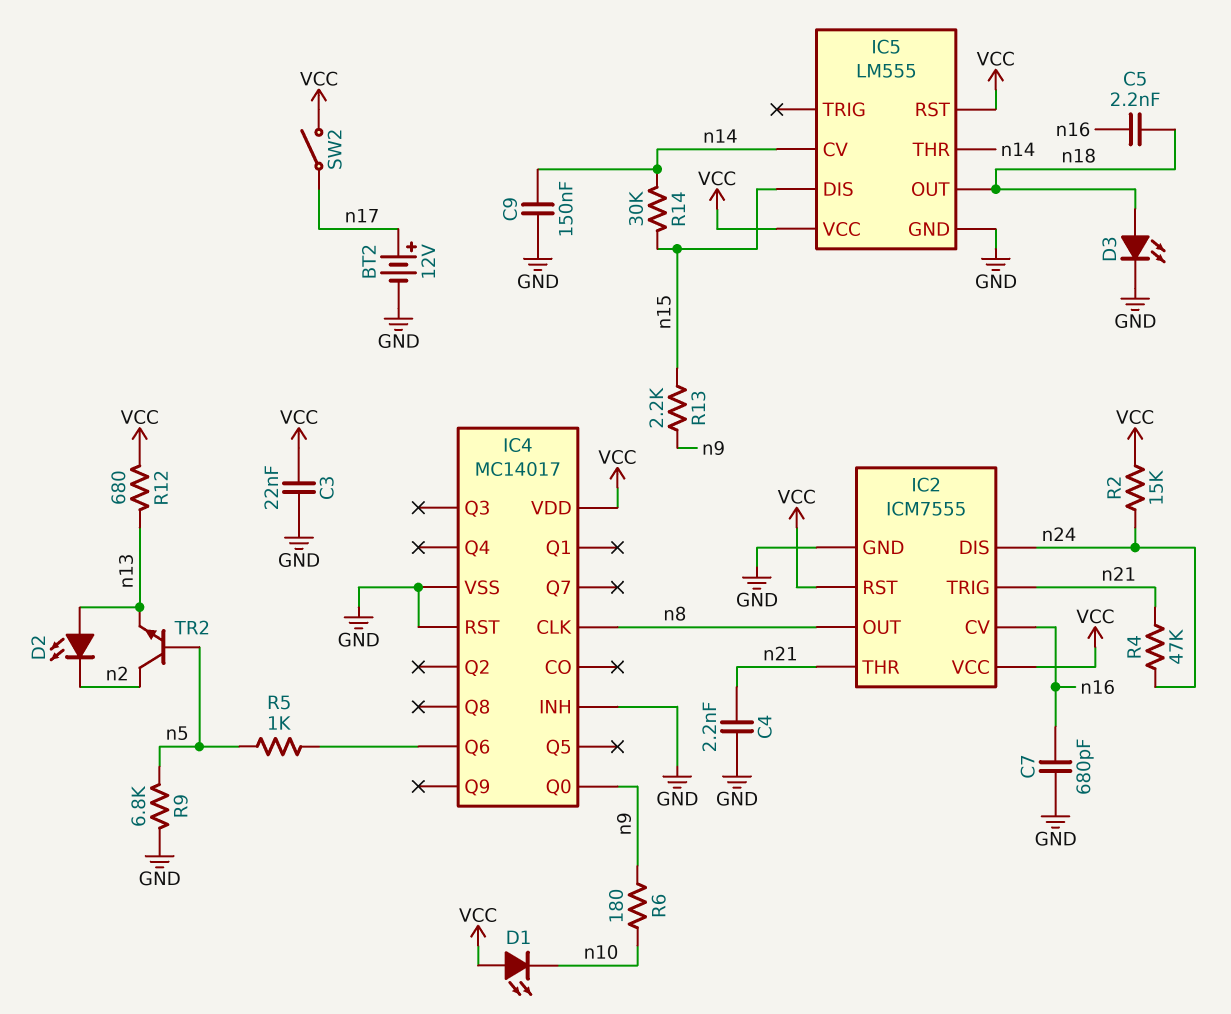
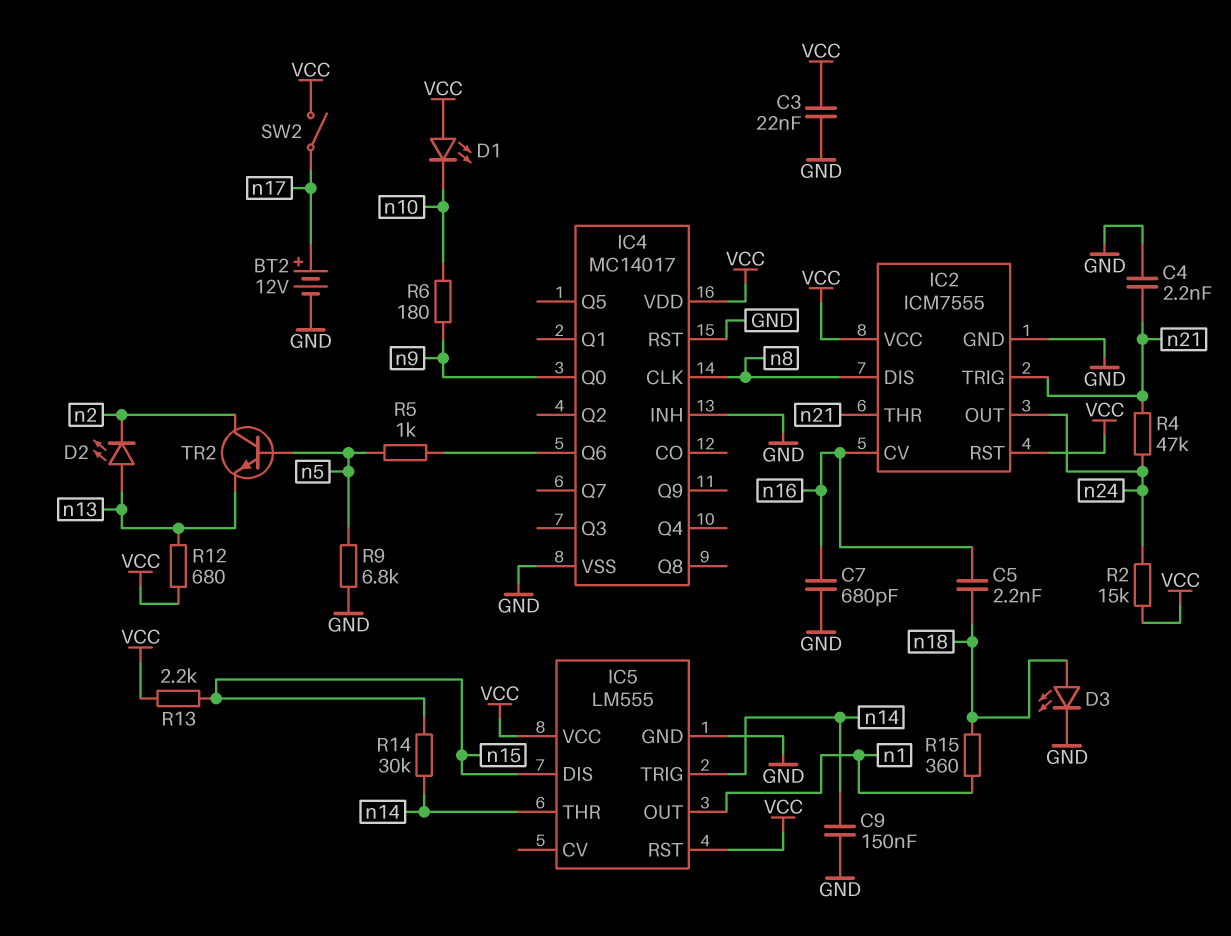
IC2 pin DIS: n24 -> n8
IC2 pin OUT: n8 -> n24
IC5 pin CV: n14 -> none
IC5 pin OUT: n18 -> n1
IC5 pin TRIG: none -> n14
R13: 2.2k (n9, n15) -> 2.2k (VCC, n15)
R15: none -> 360 (n1, n18)

